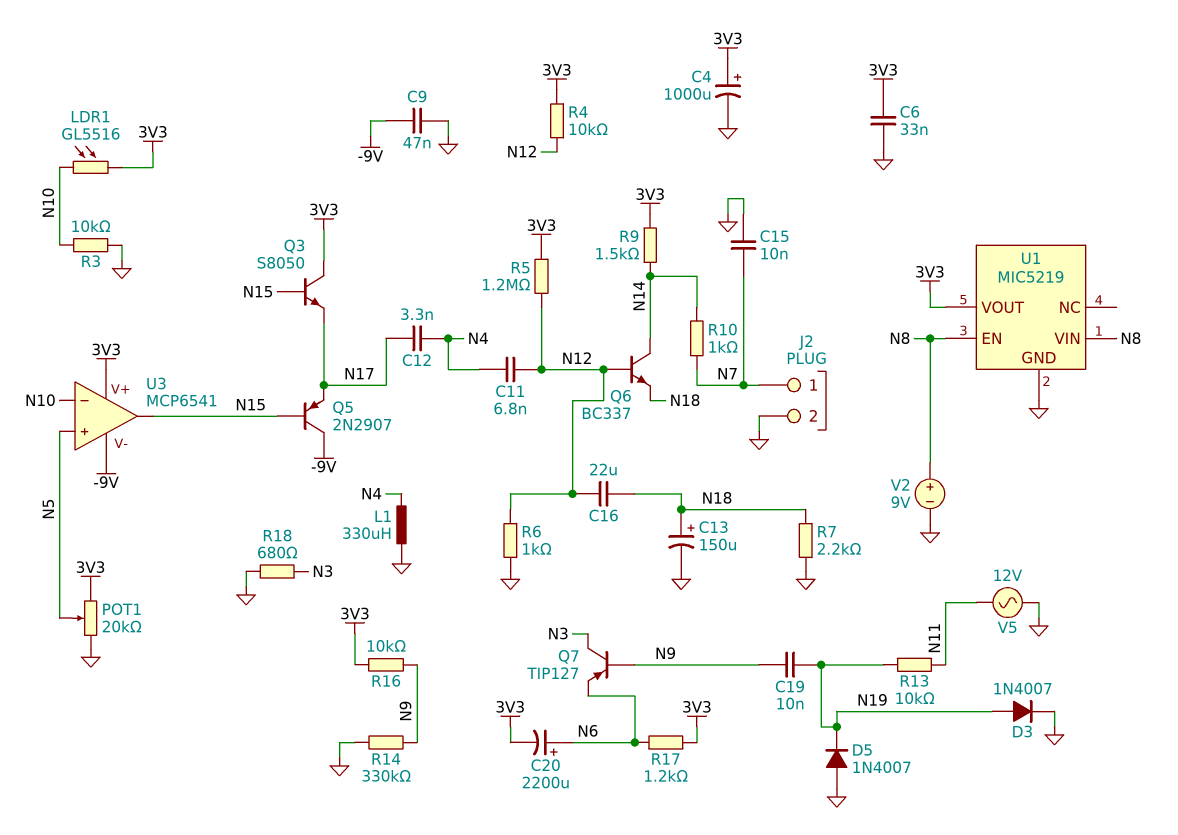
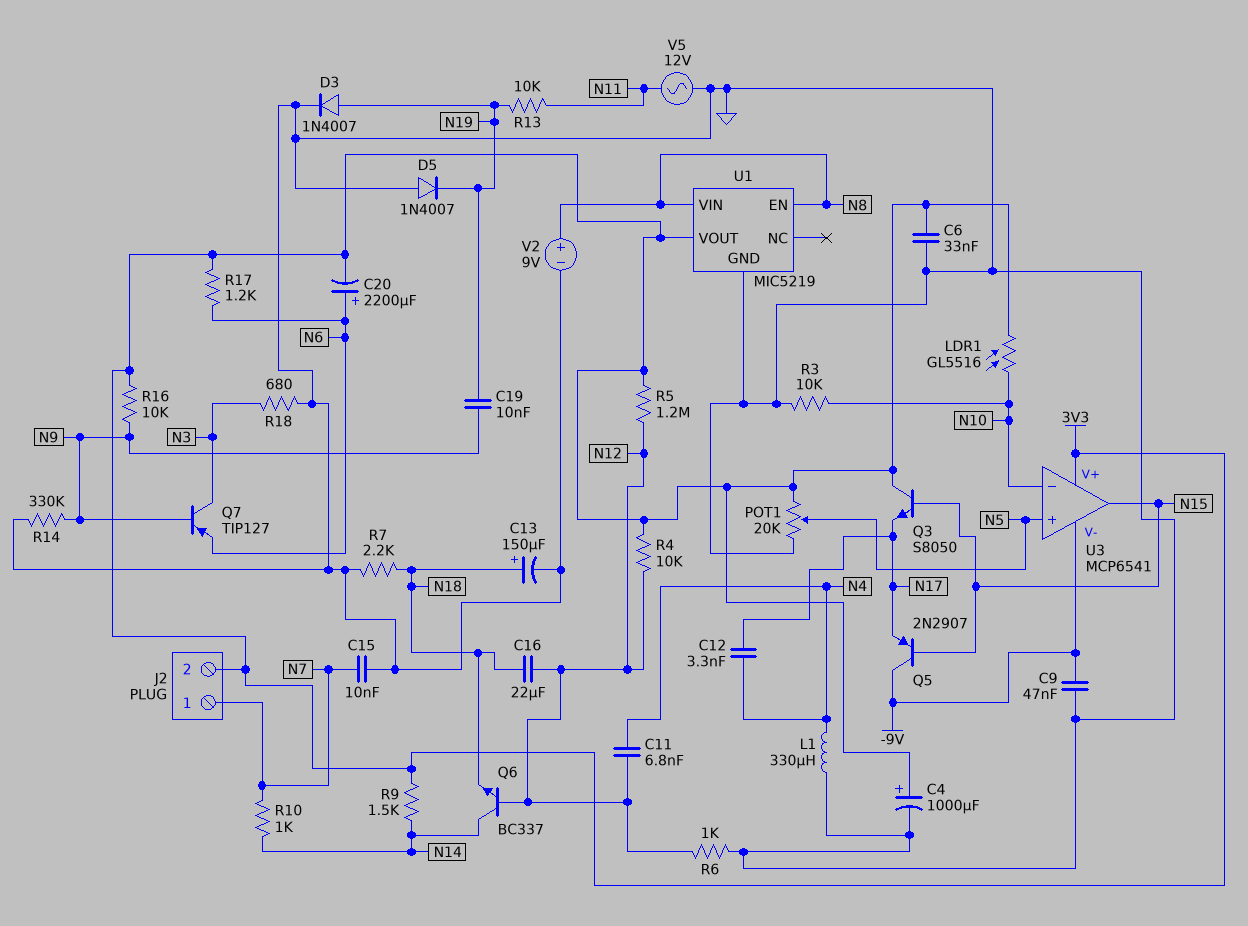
J2 pin 2: GND -> 3V3

